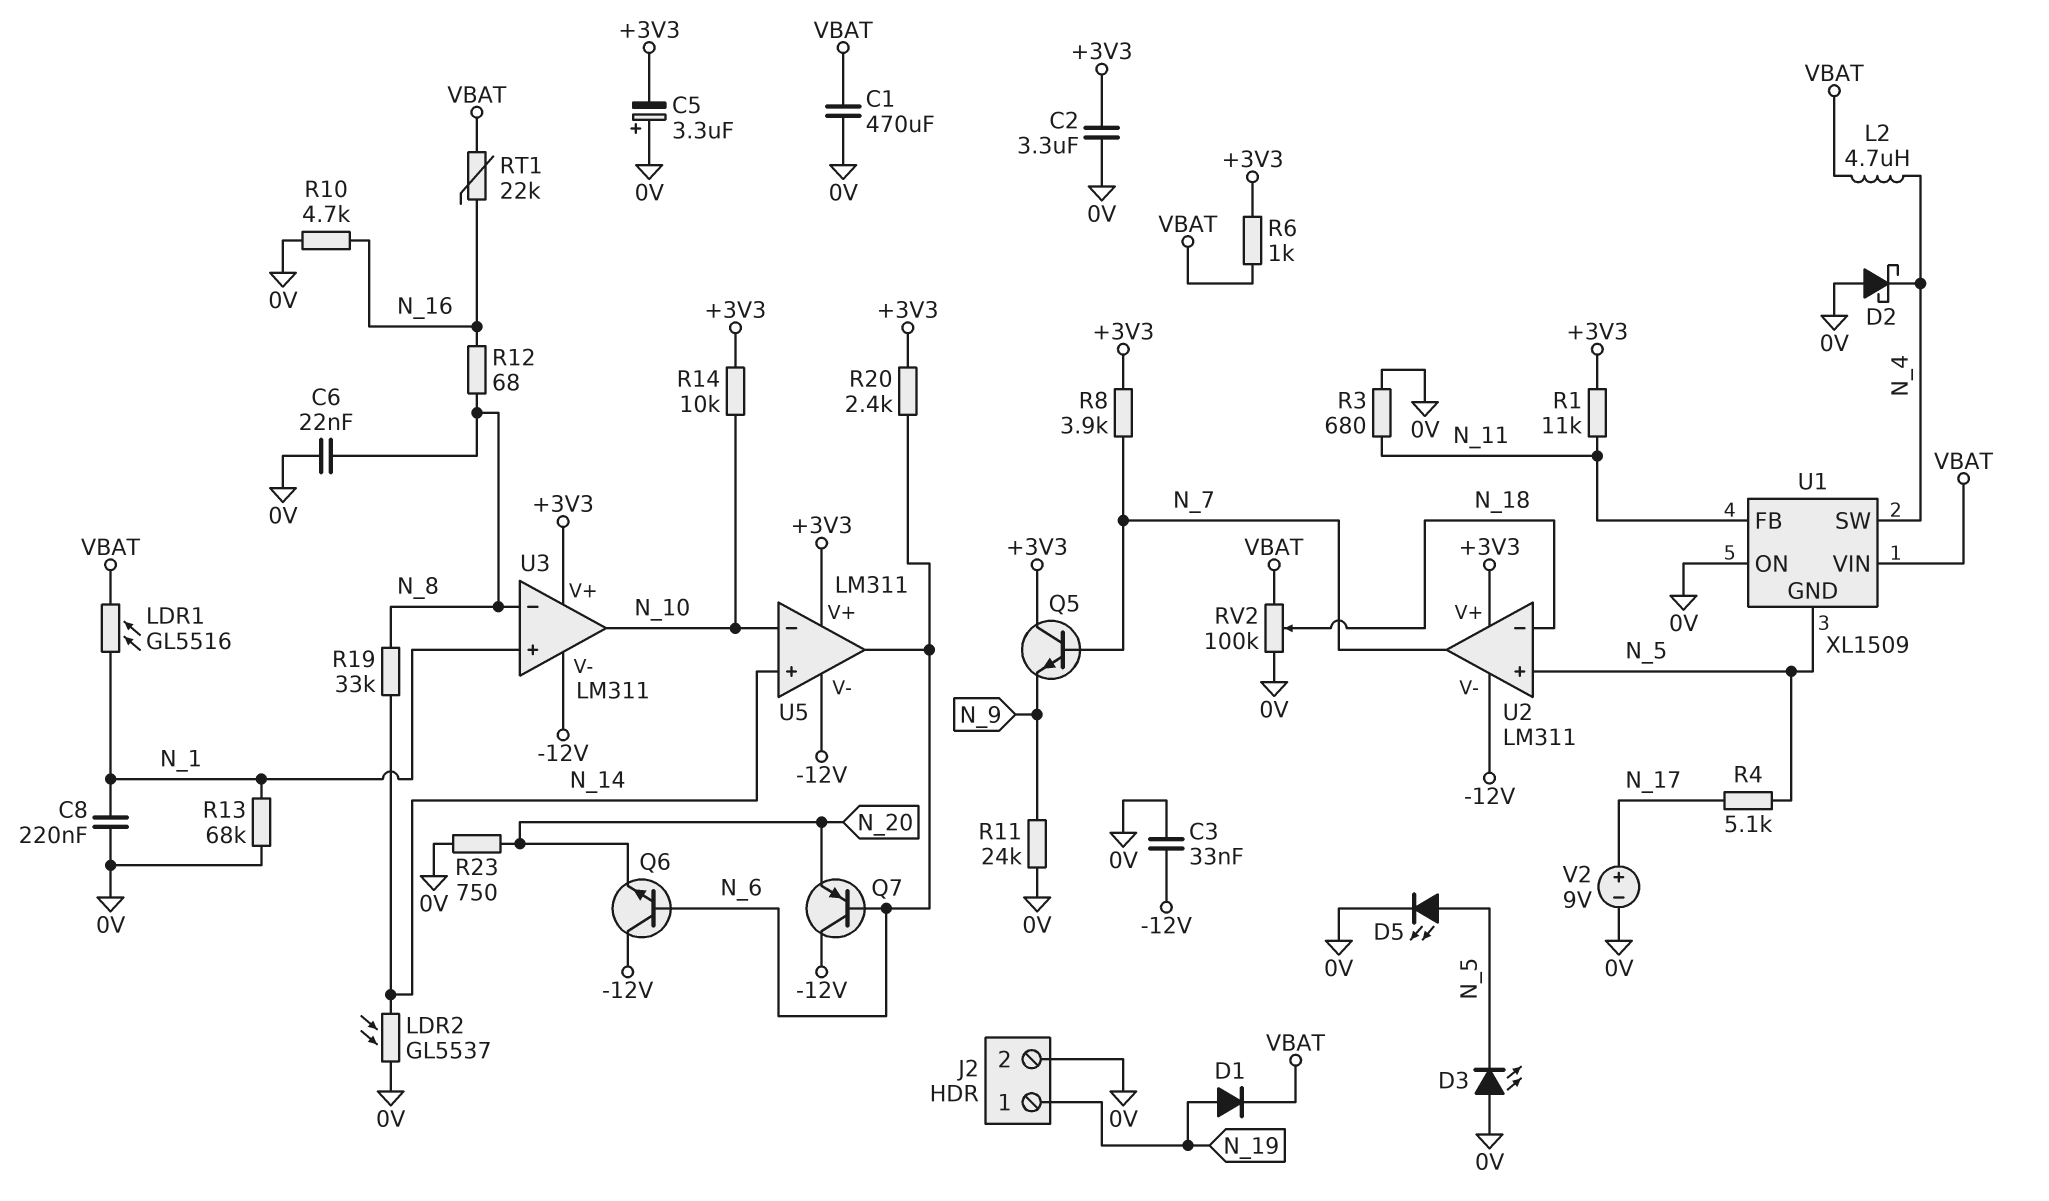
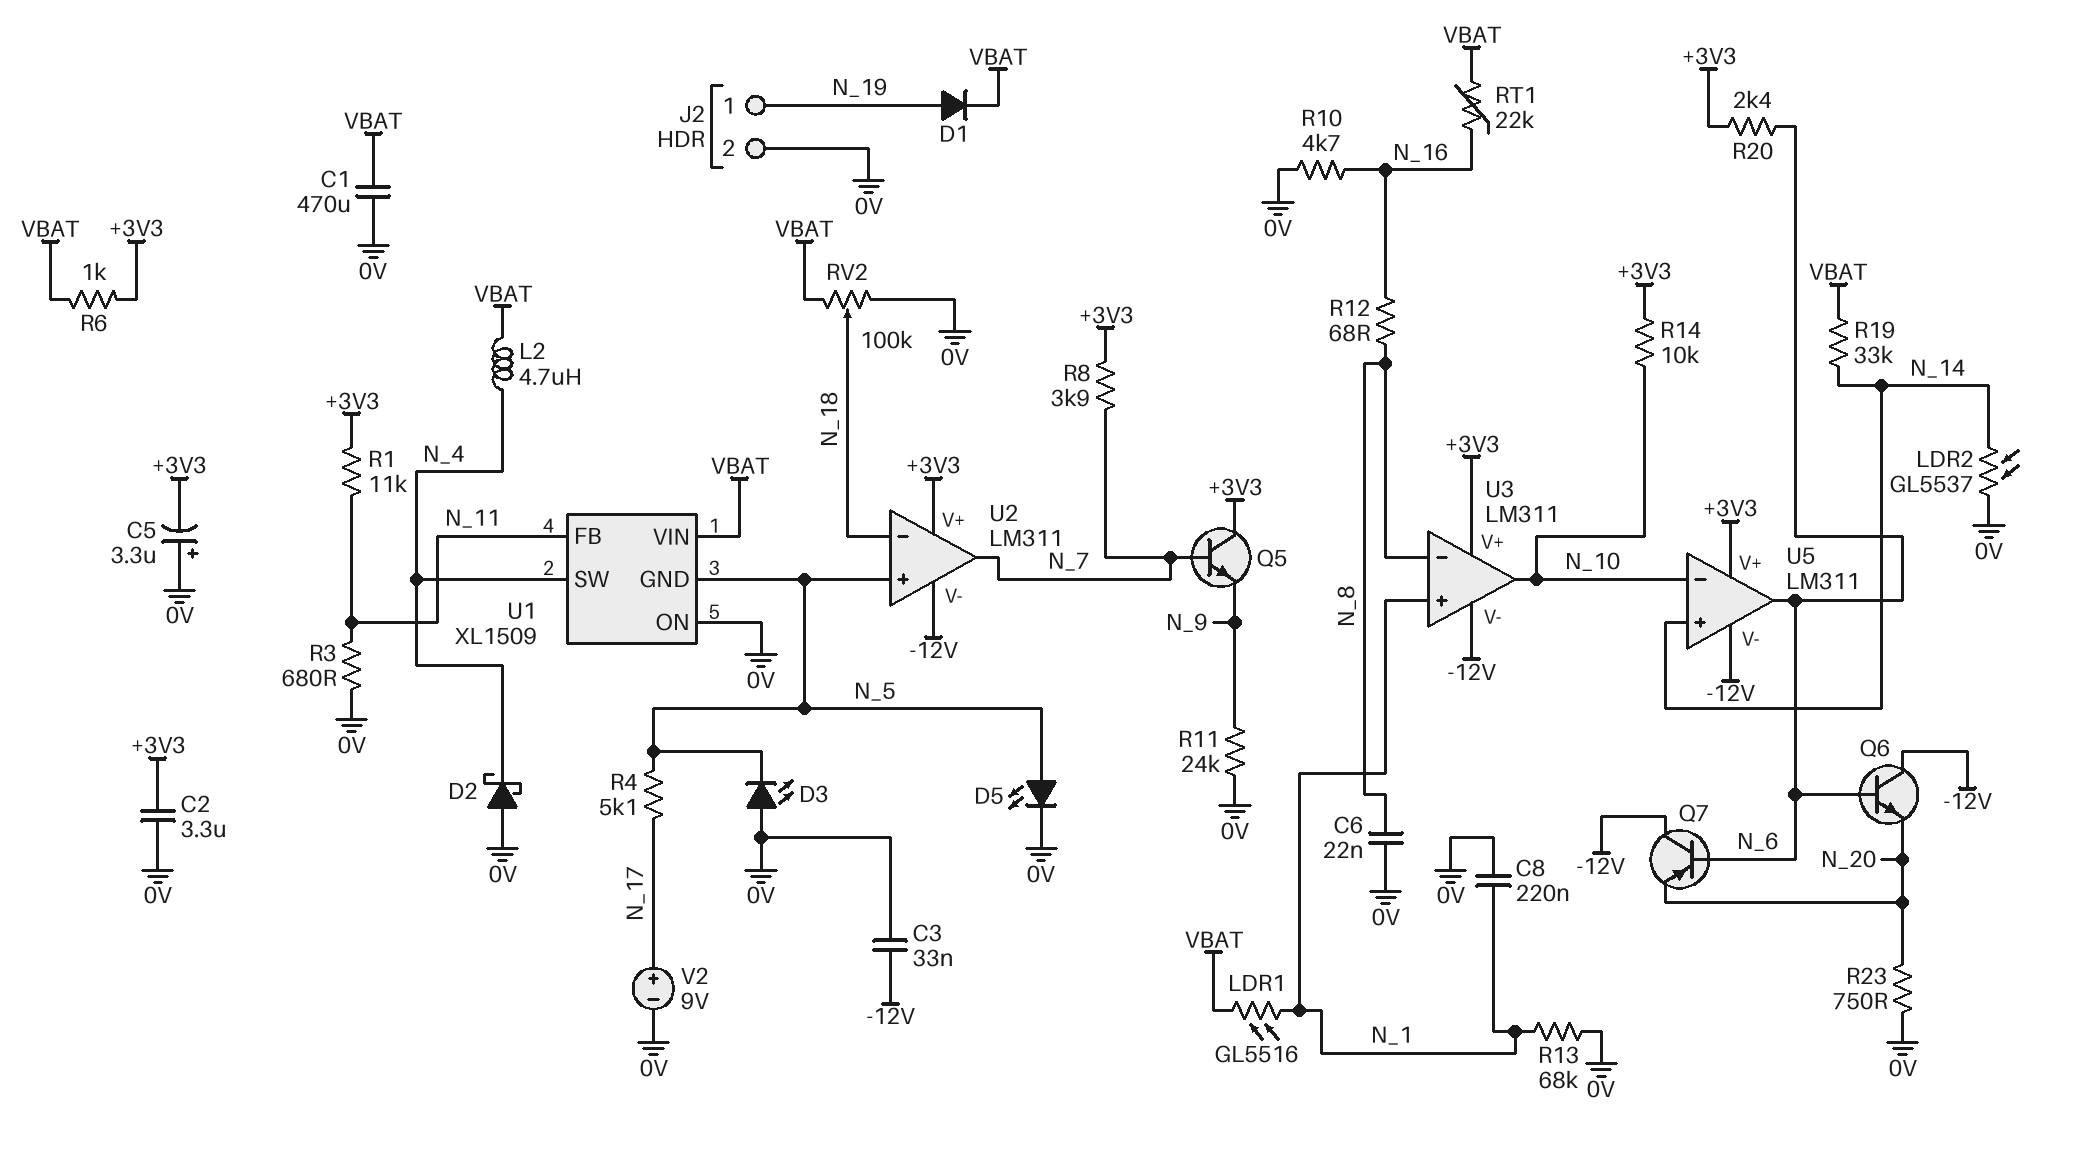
R19: 33k (N_8, N_14) -> 33k (N_14, VBAT)

